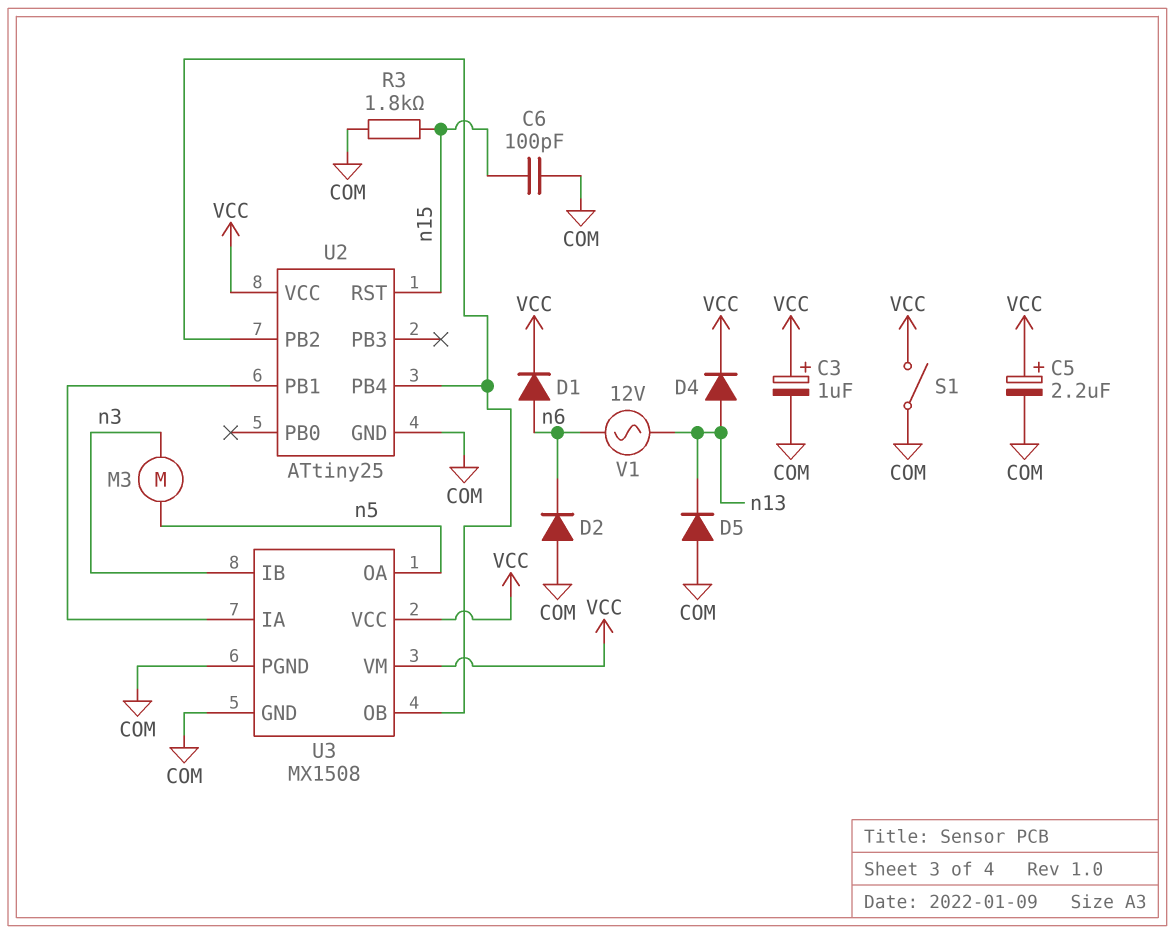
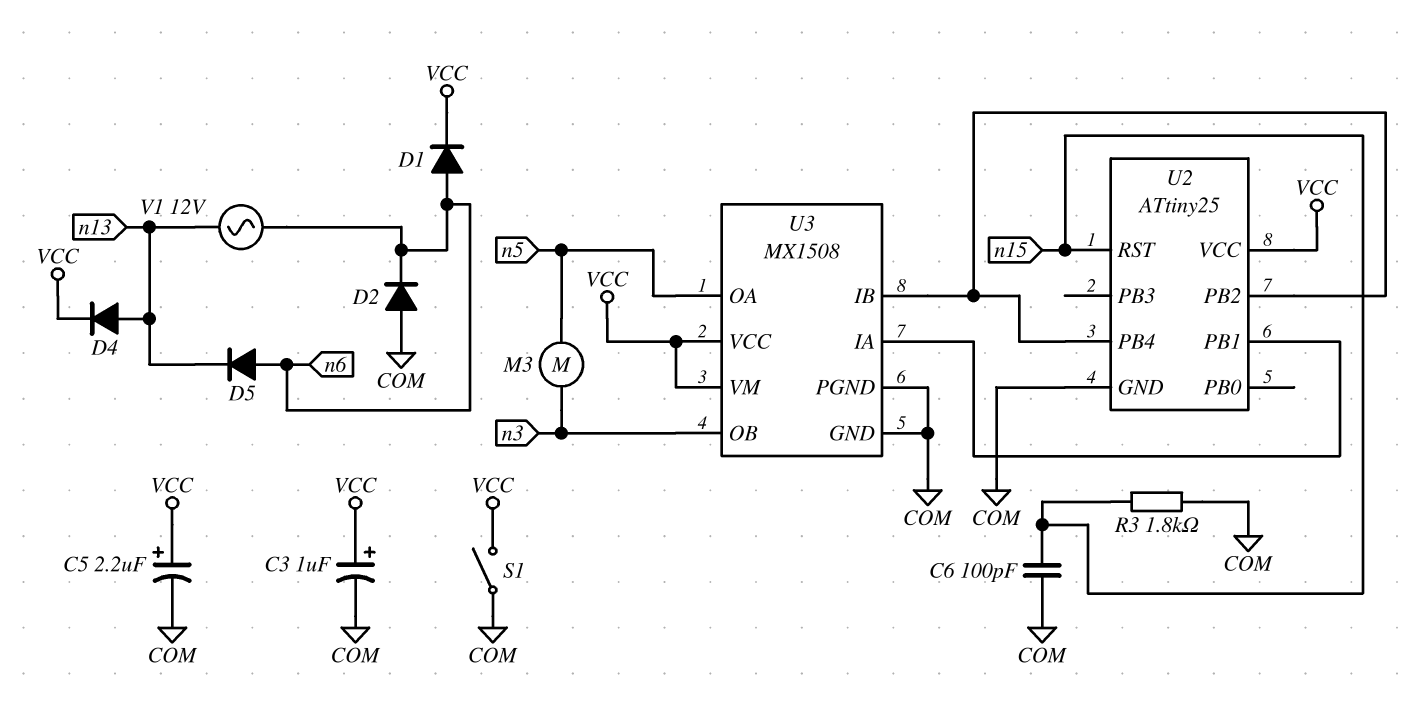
D5: diode (A COM, K n13) -> diode (A n6, K n13)
U3 pin IB: n3 -> U2/PB2
U3 pin OB: U2/PB2 -> n3

